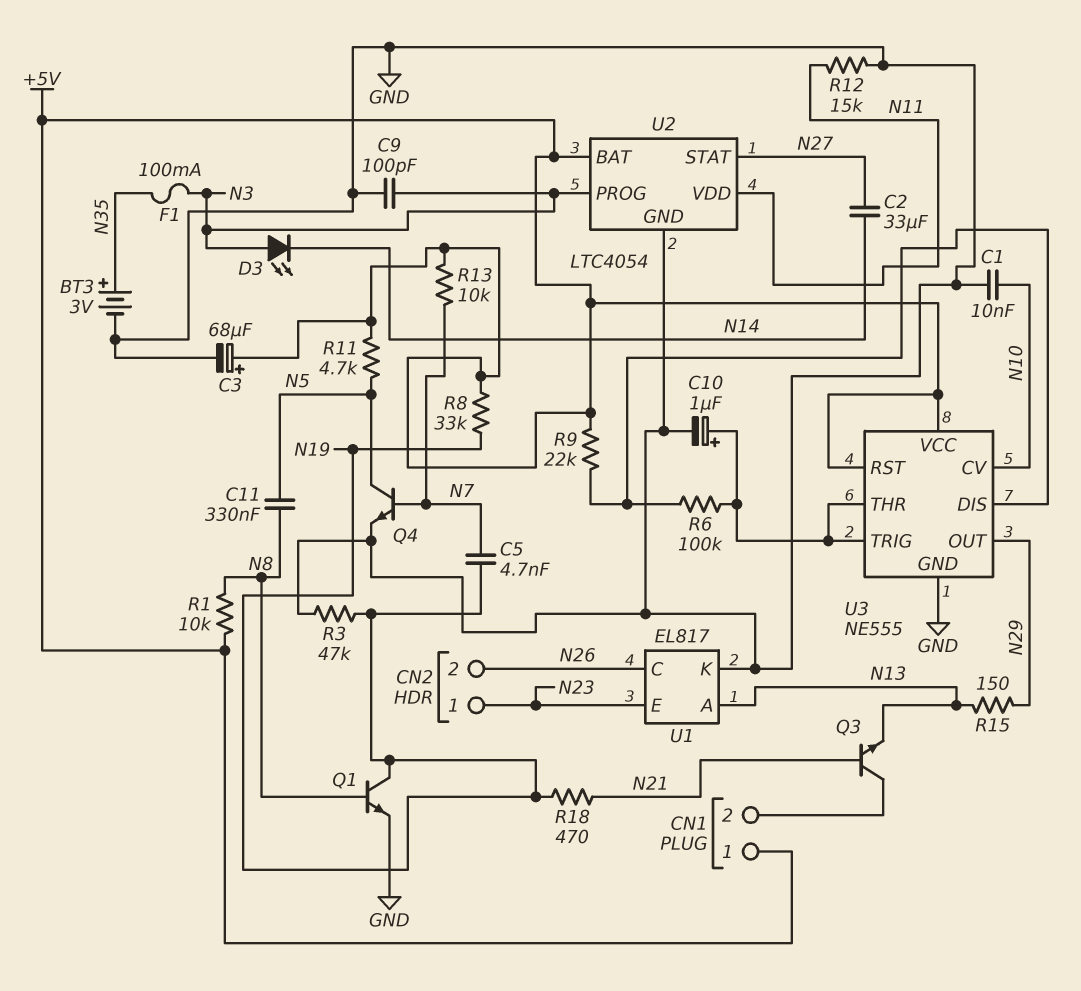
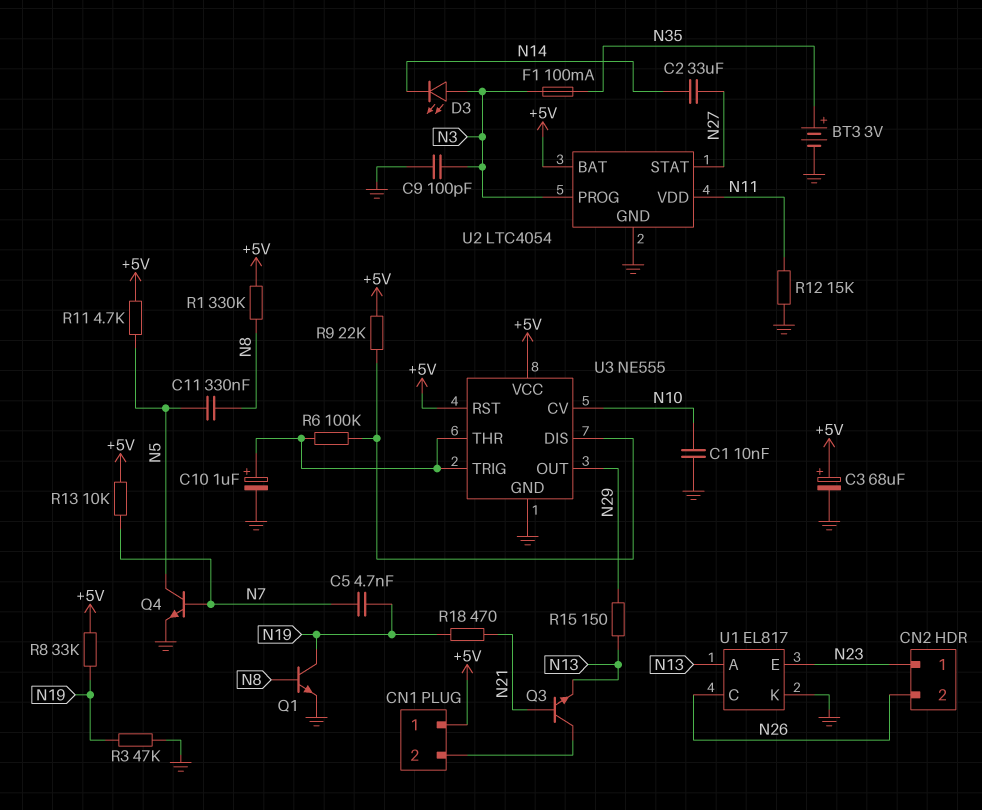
R1: 10k (+5V, N8) -> 330k (+5V, N8)

